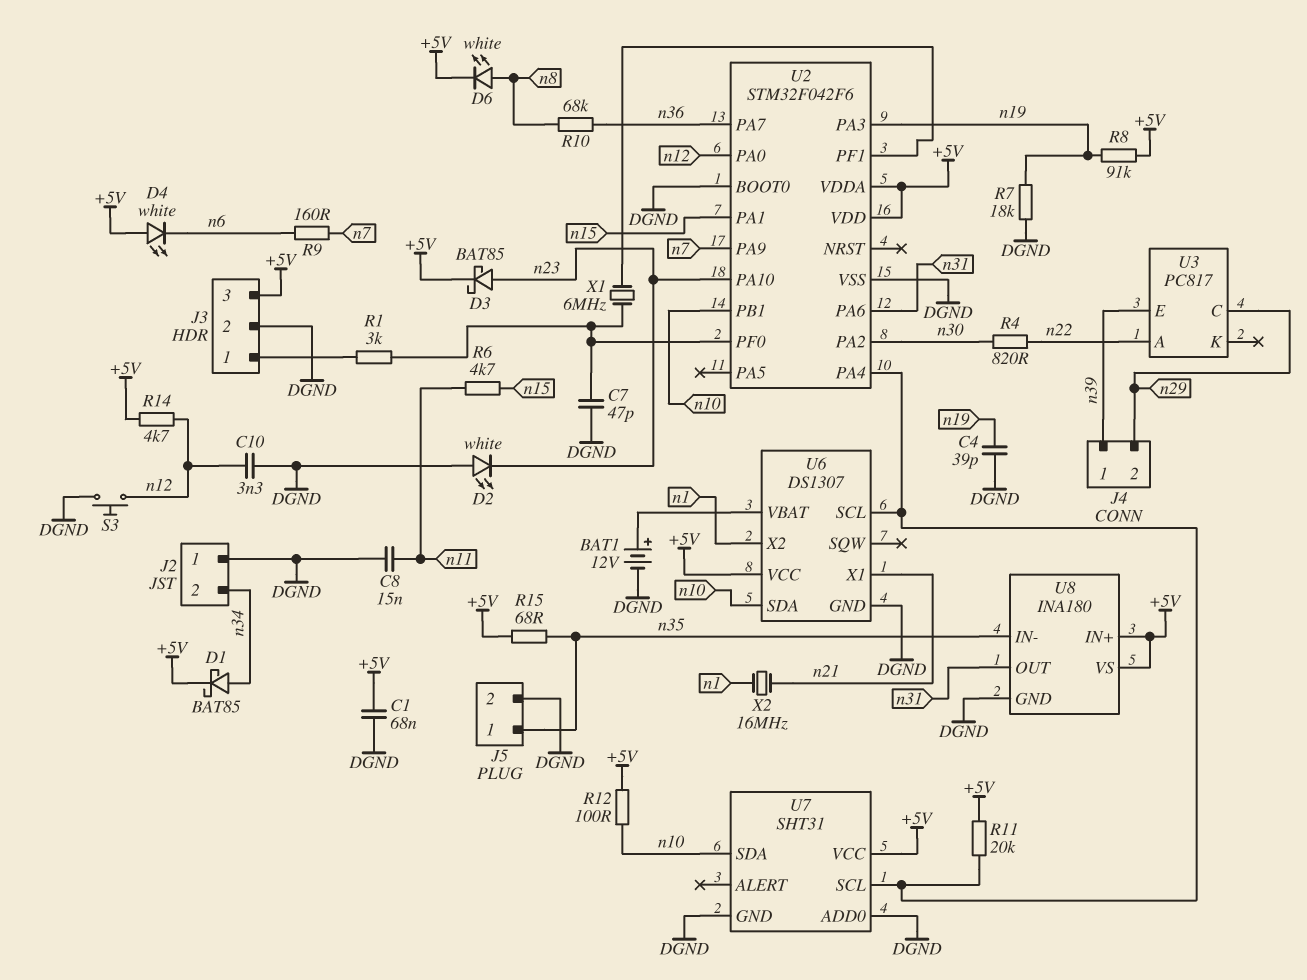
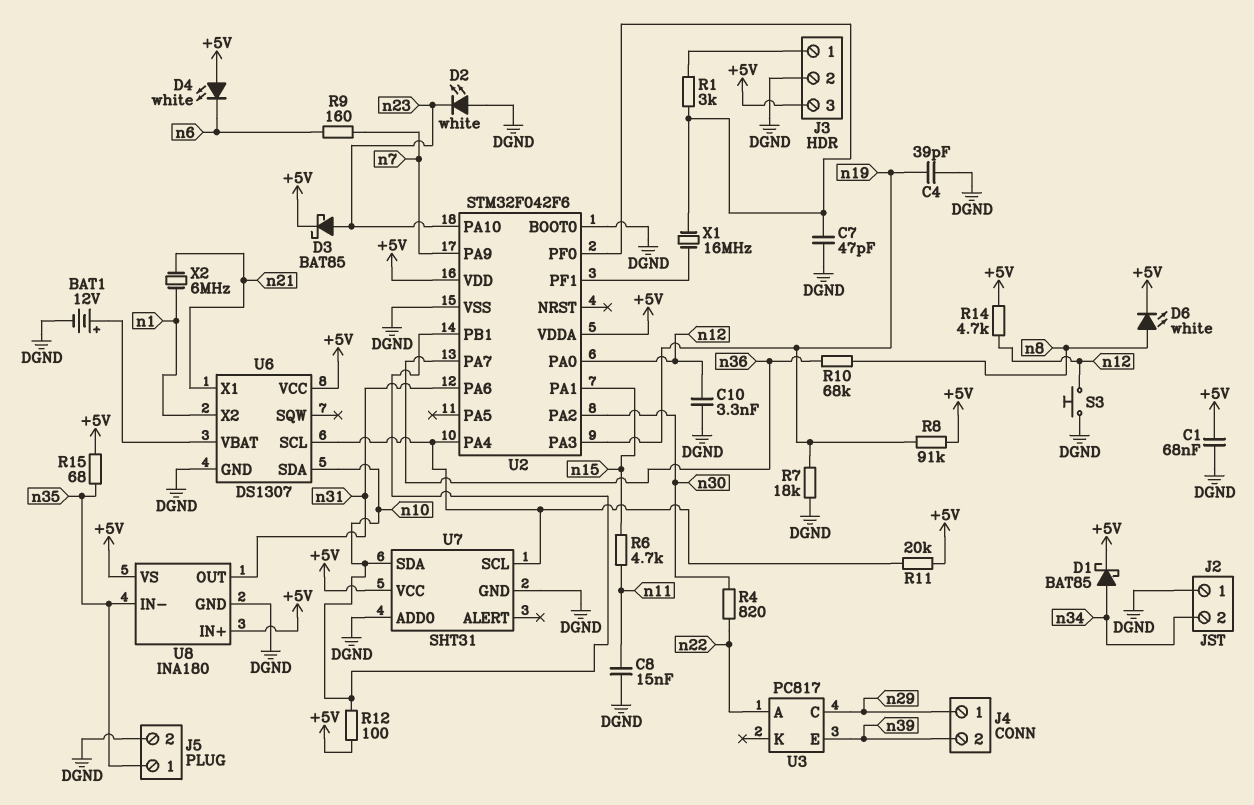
J4 pin 1: n39 -> n29
J4 pin 2: n29 -> n39
X1: 6MHz (U2/PF0, U2/PF1) -> 16MHz (U2/PF0, U2/PF1)
X2: 16MHz (n1, n21) -> 6MHz (n1, n21)

